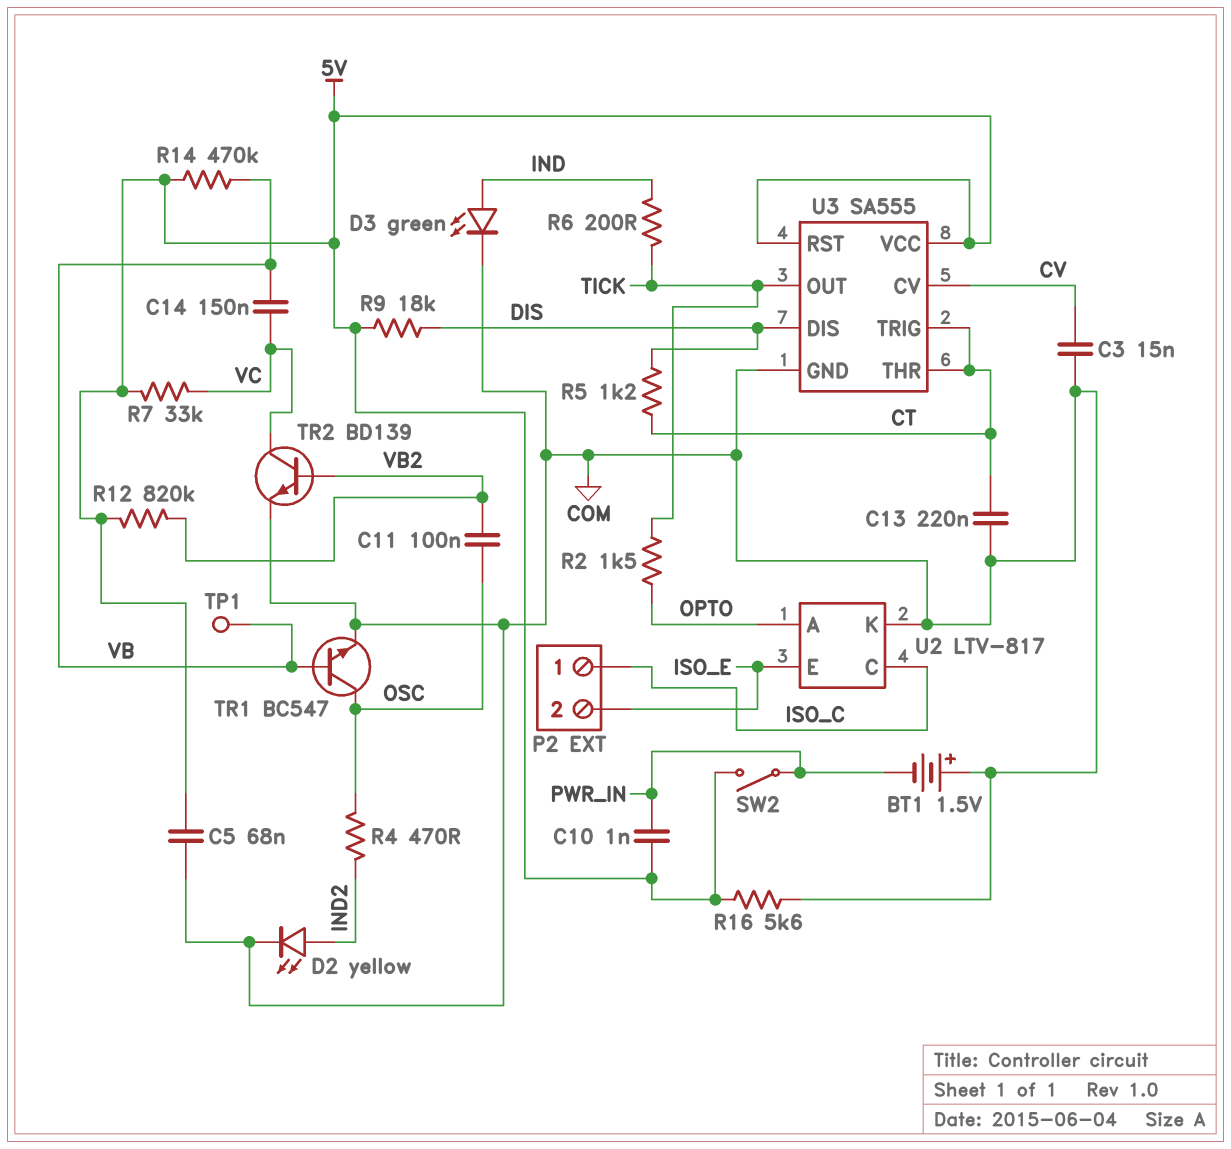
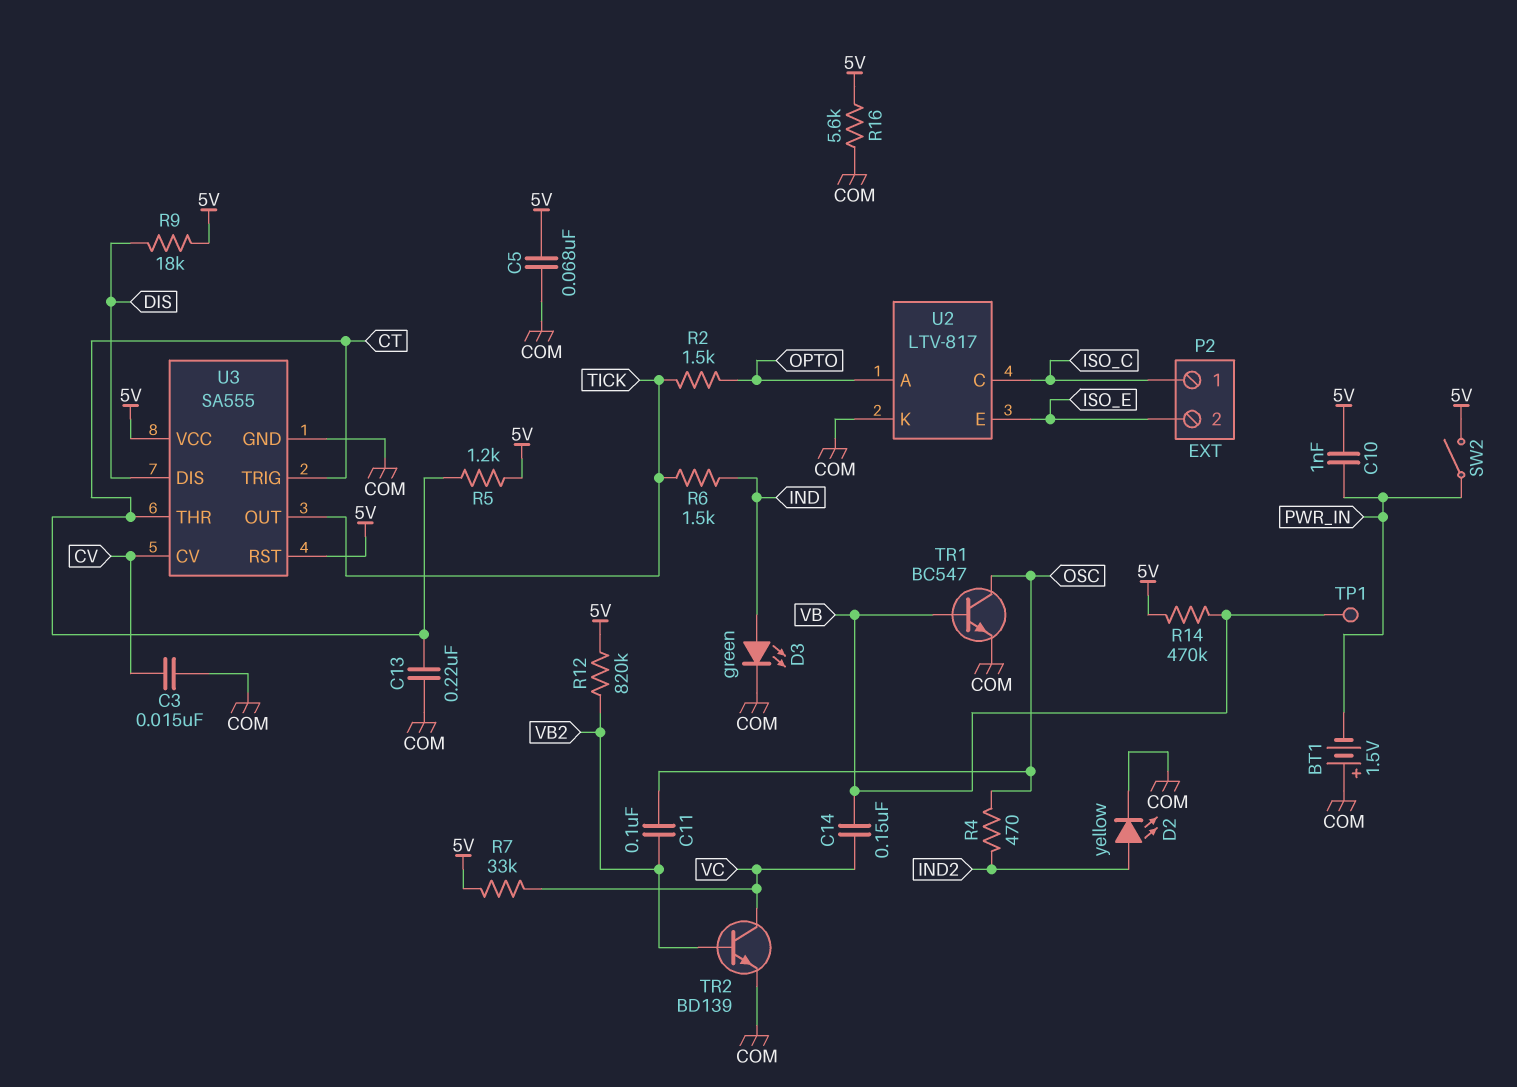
R5: 1.2k (CT, DIS) -> 1.2k (5V, CT)
R6: 200 (IND, TICK) -> 1.5k (IND, TICK)

